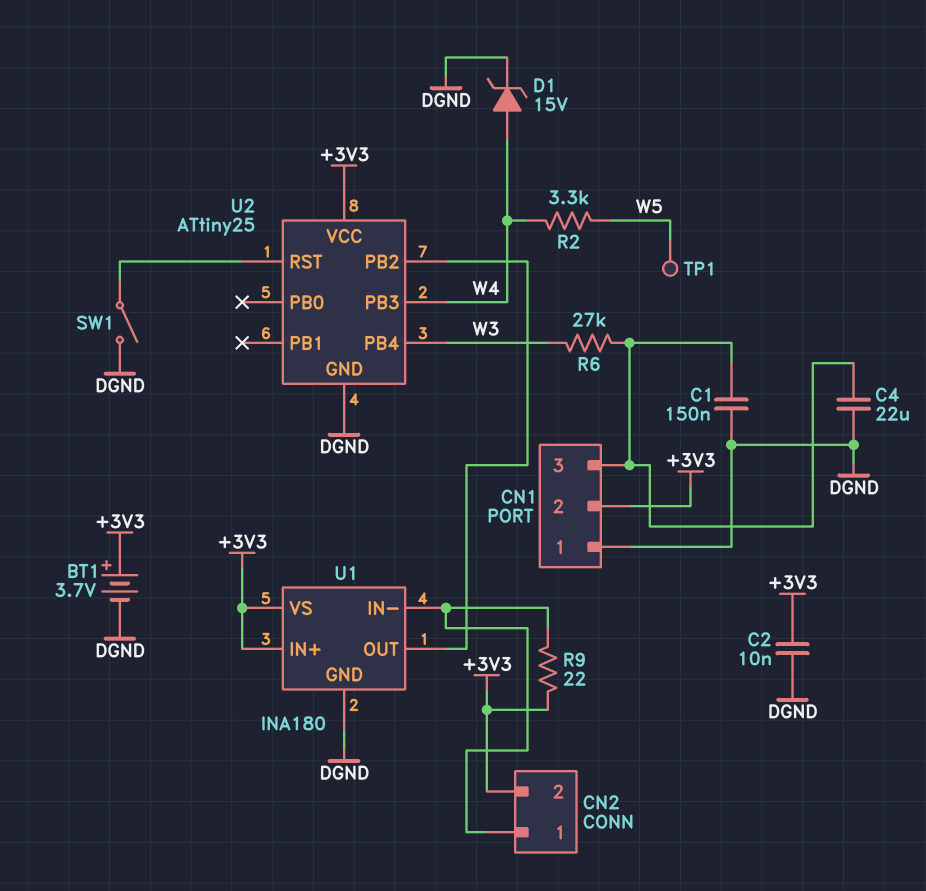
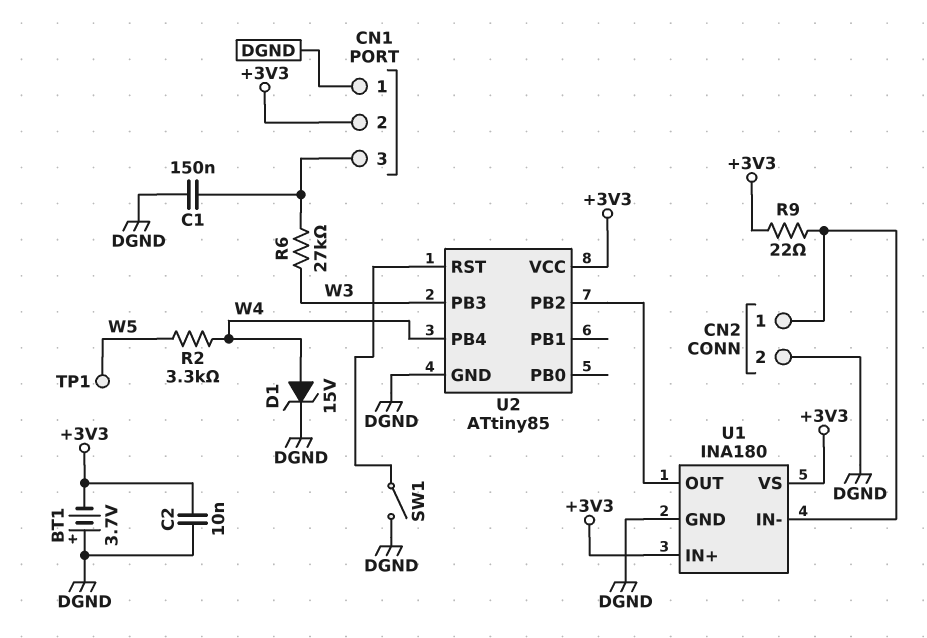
BT1: 3.7V (plus +3V3, minus DGND) -> 3.7V (plus DGND, minus +3V3)
C4: 22uF (CN1/3, DGND) -> none
CN2 pin 2: +3V3 -> DGND
U2: ATtiny25 -> ATtiny85
U2 pin PB3: W4 -> W3
U2 pin PB4: W3 -> W4

